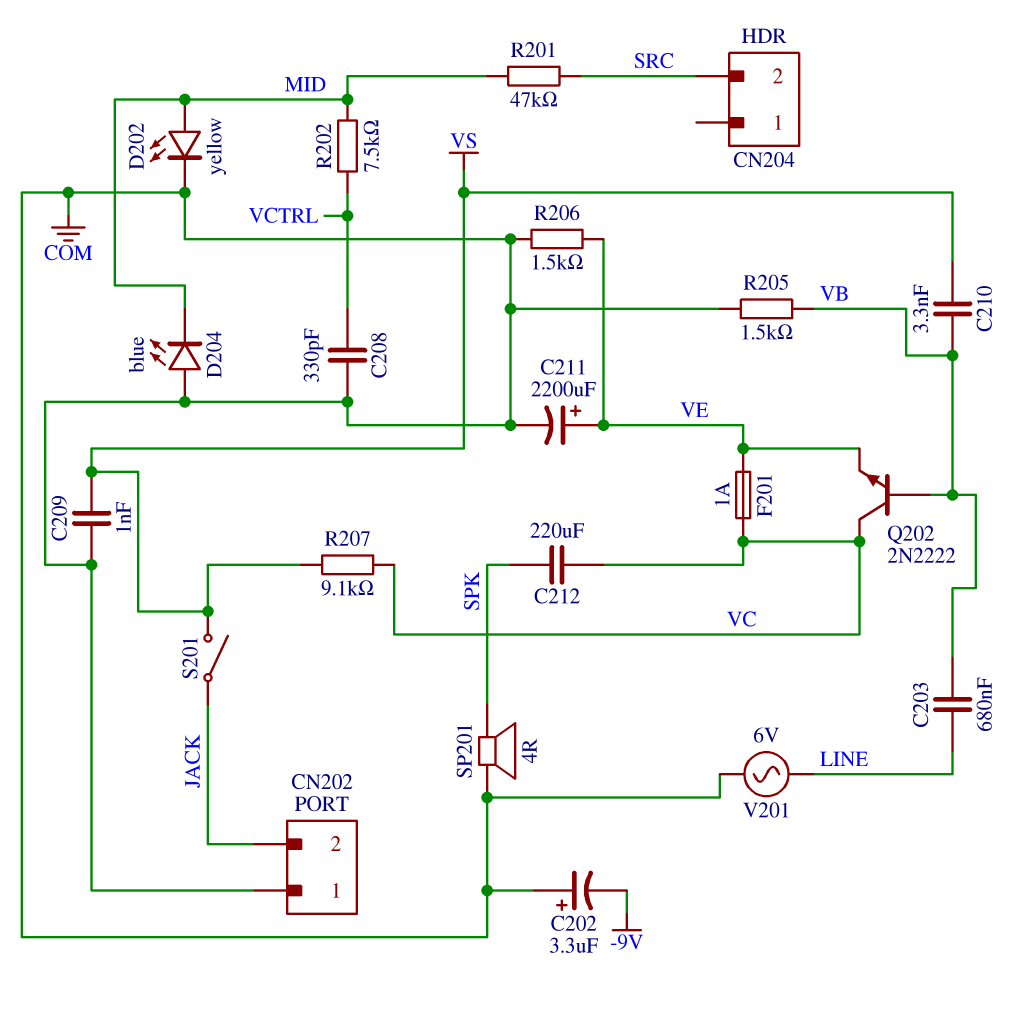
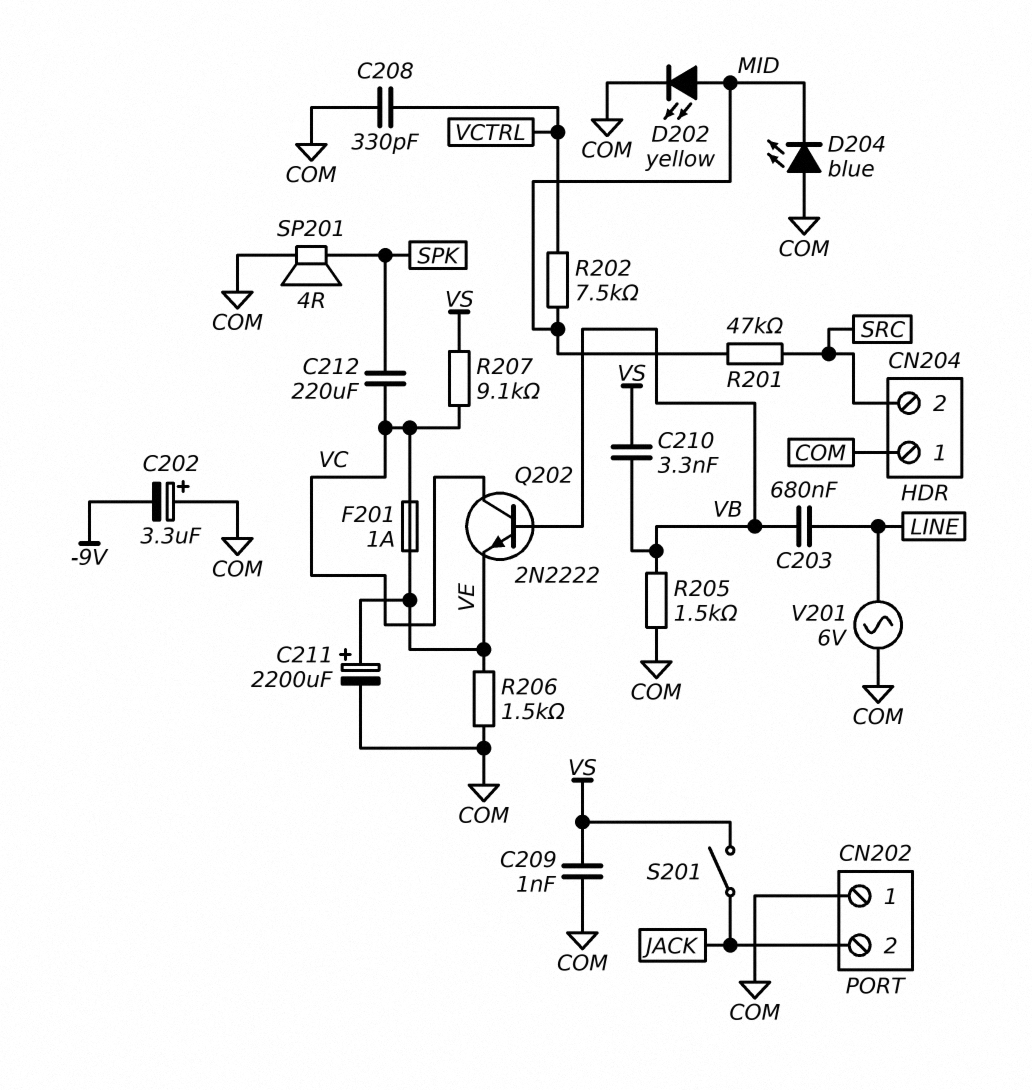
CN204 pin 1: none -> COM

